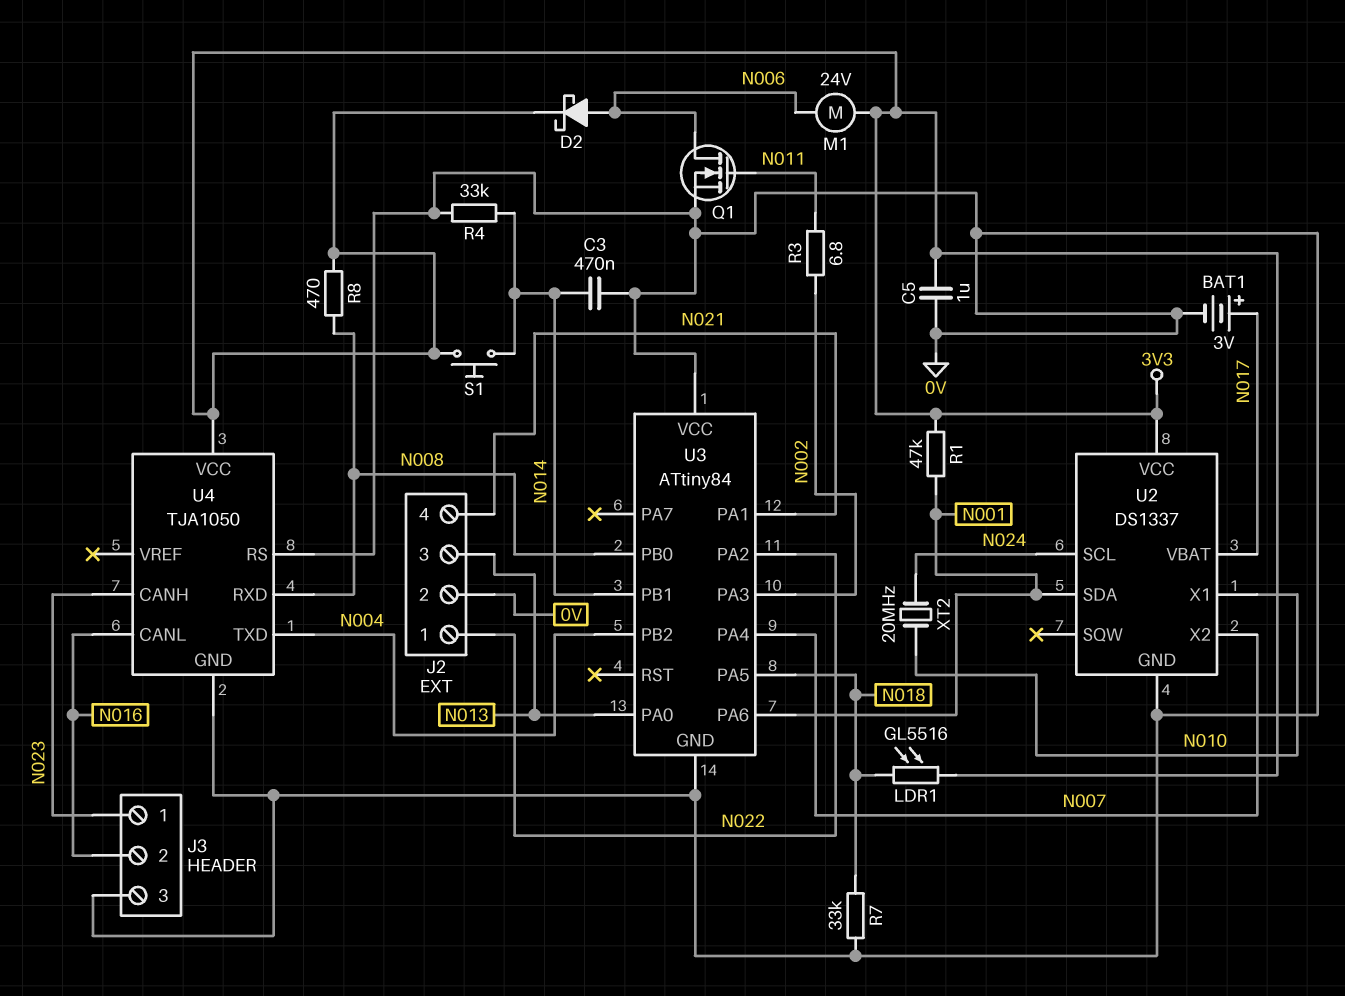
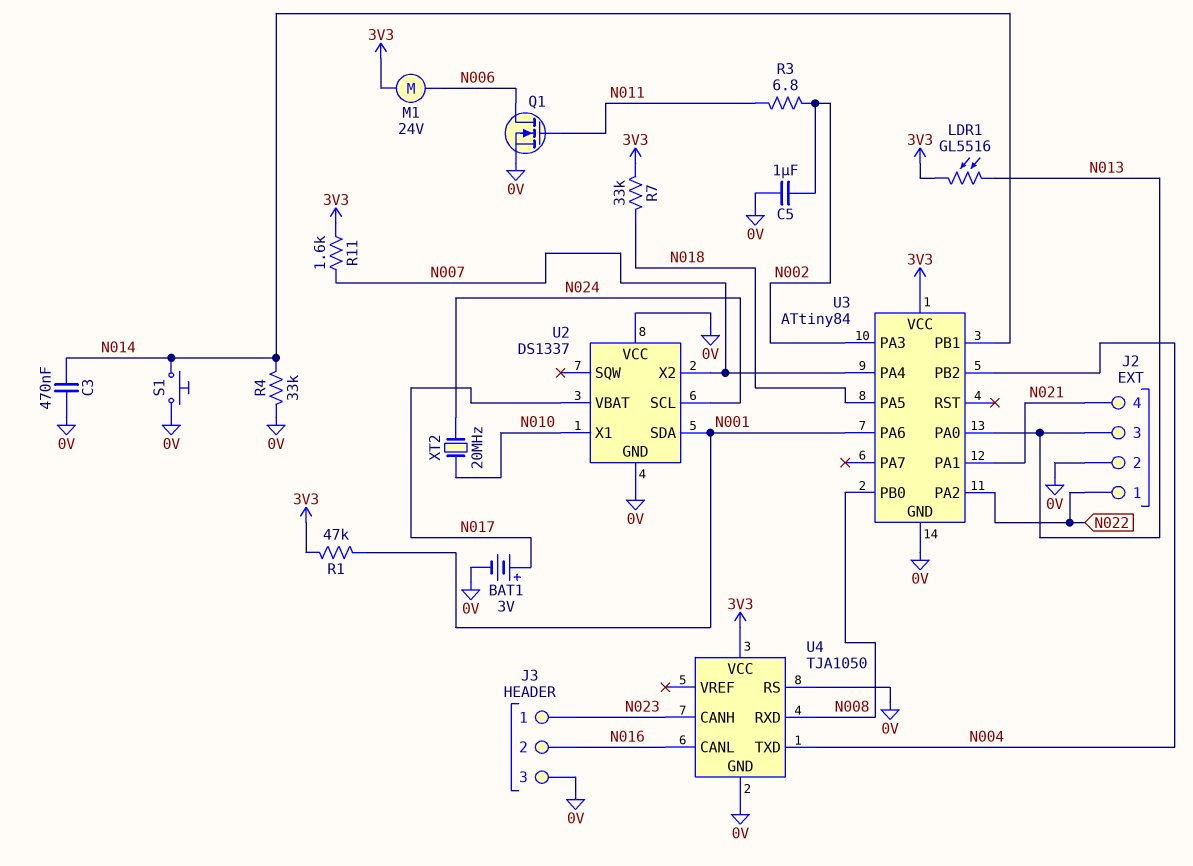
C5: 1uF (0V, 3V3) -> 1uF (0V, N002)
D2: schottky (A N006, K 3V3) -> none
LDR1: GL5516 (3V3, N018) -> GL5516 (3V3, N013)
R7: 33k (0V, N018) -> 33k (3V3, N018)
R8: 470 (3V3, N008) -> none
R11: none -> 1.6k (3V3, N007)
S1: button (3V3, N014) -> button (0V, N014)
U2 pin VCC: 3V3 -> 0V
U3 pin VCC: 0V -> 3V3

